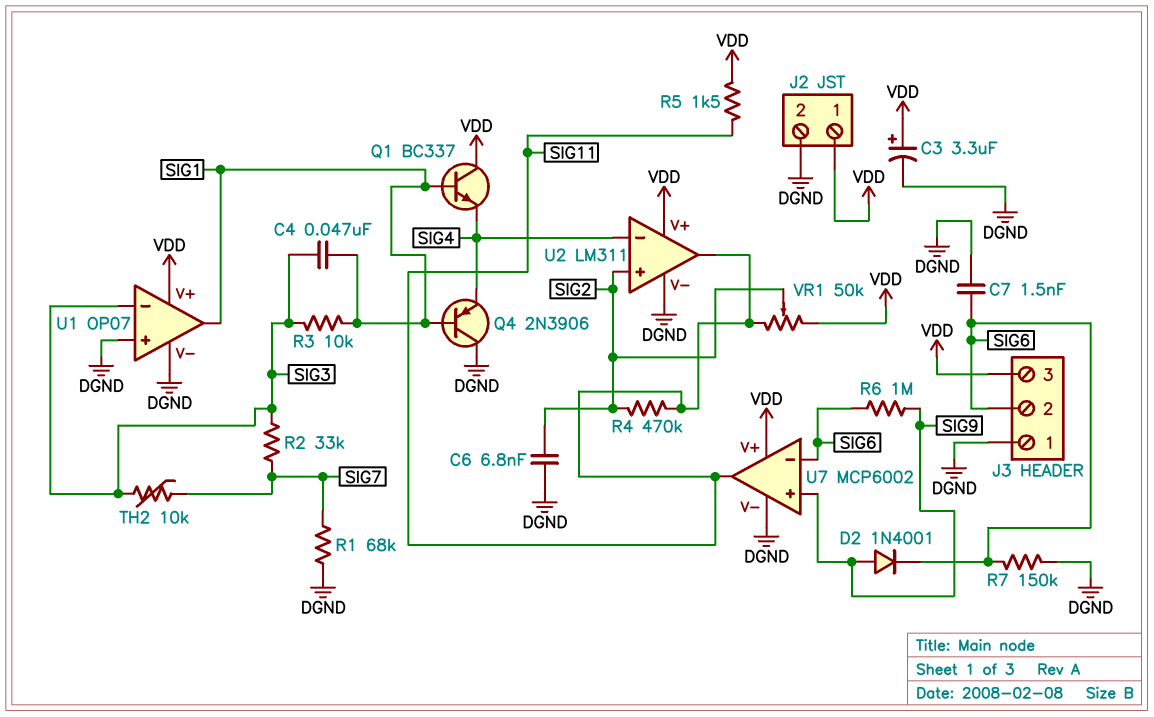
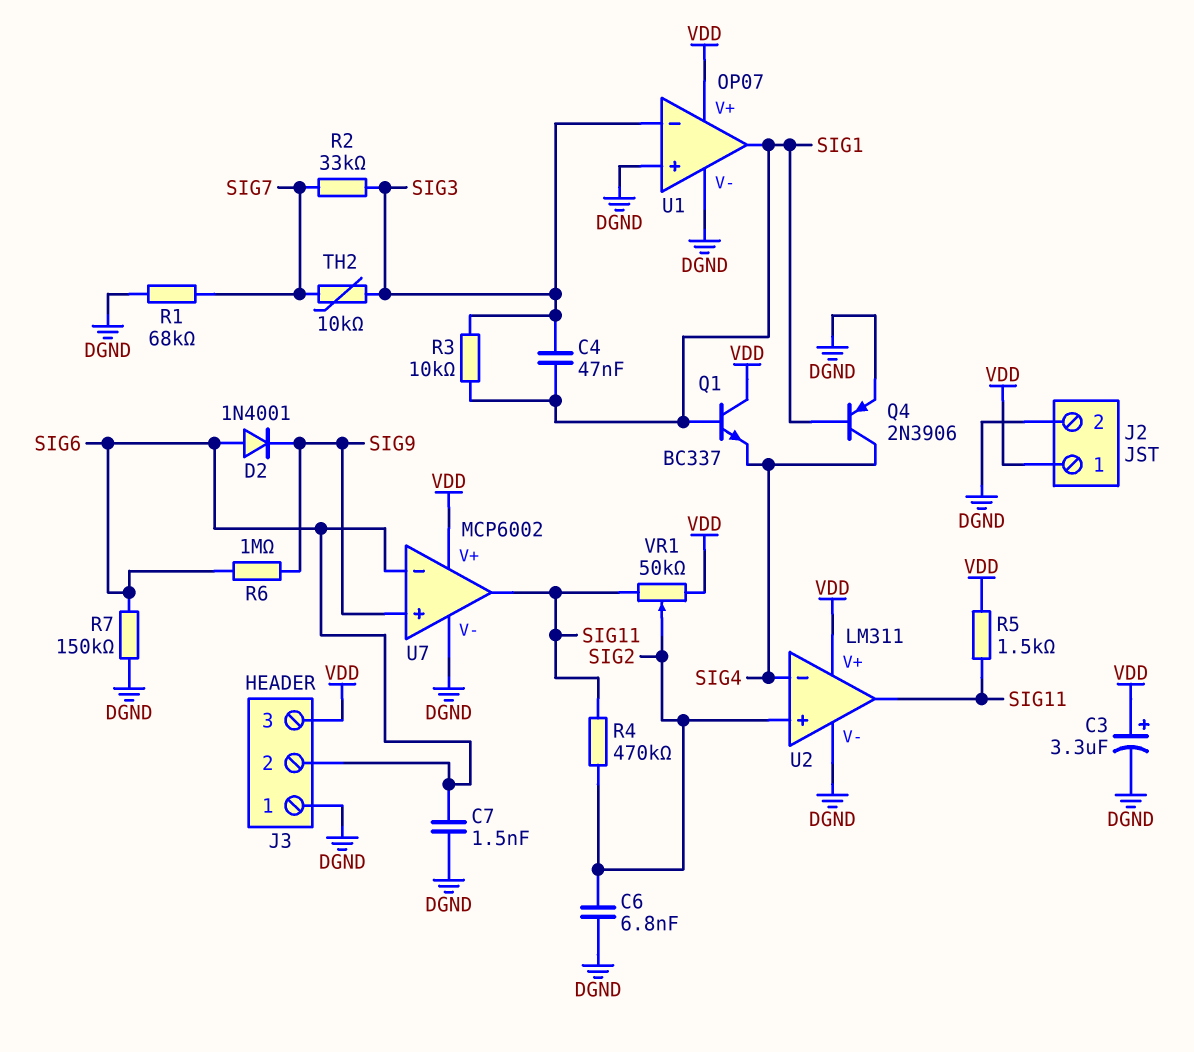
D2: diode 1N4001 (A SIG9, K SIG6) -> diode 1N4001 (A SIG6, K SIG9)
Q4: PNP 2N3906 (B SIG1, C DGND, E SIG4) -> PNP 2N3906 (B SIG1, C SIG4, E DGND)

